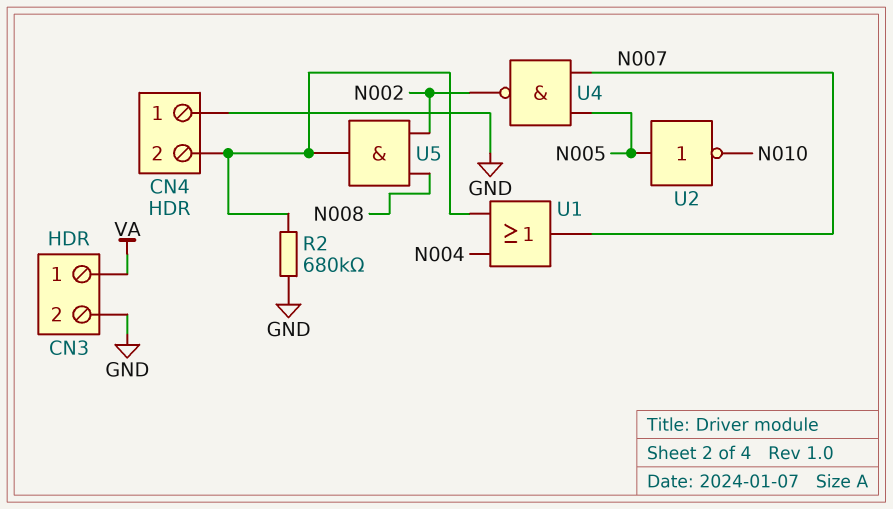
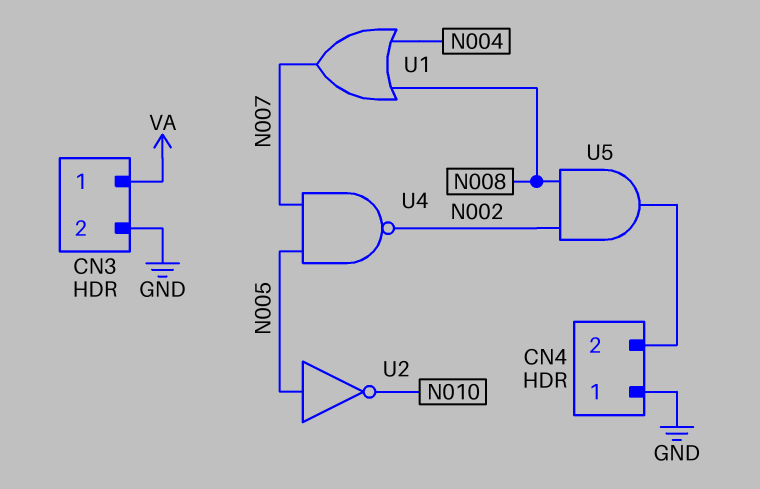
R2: 680k (CN4/2, GND) -> none
U1: OR (in CN4/2, in N004, out N007) -> OR (in N004, in N008, out N007)

